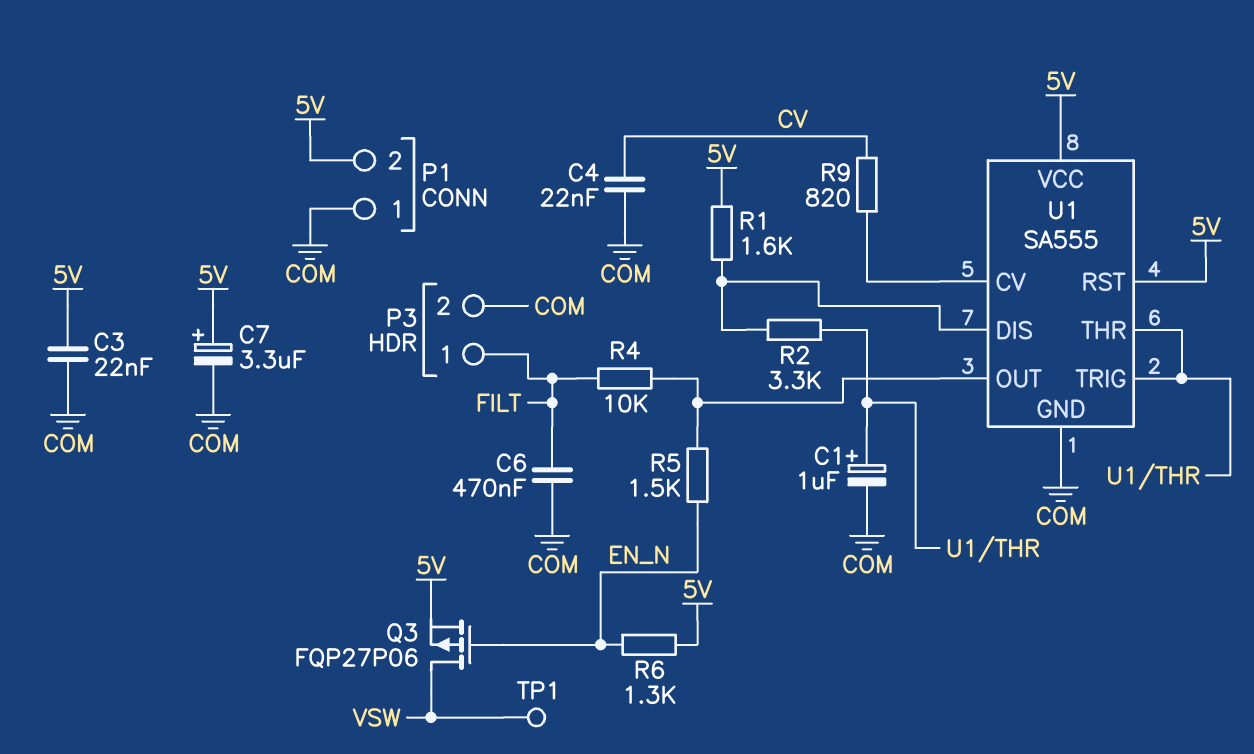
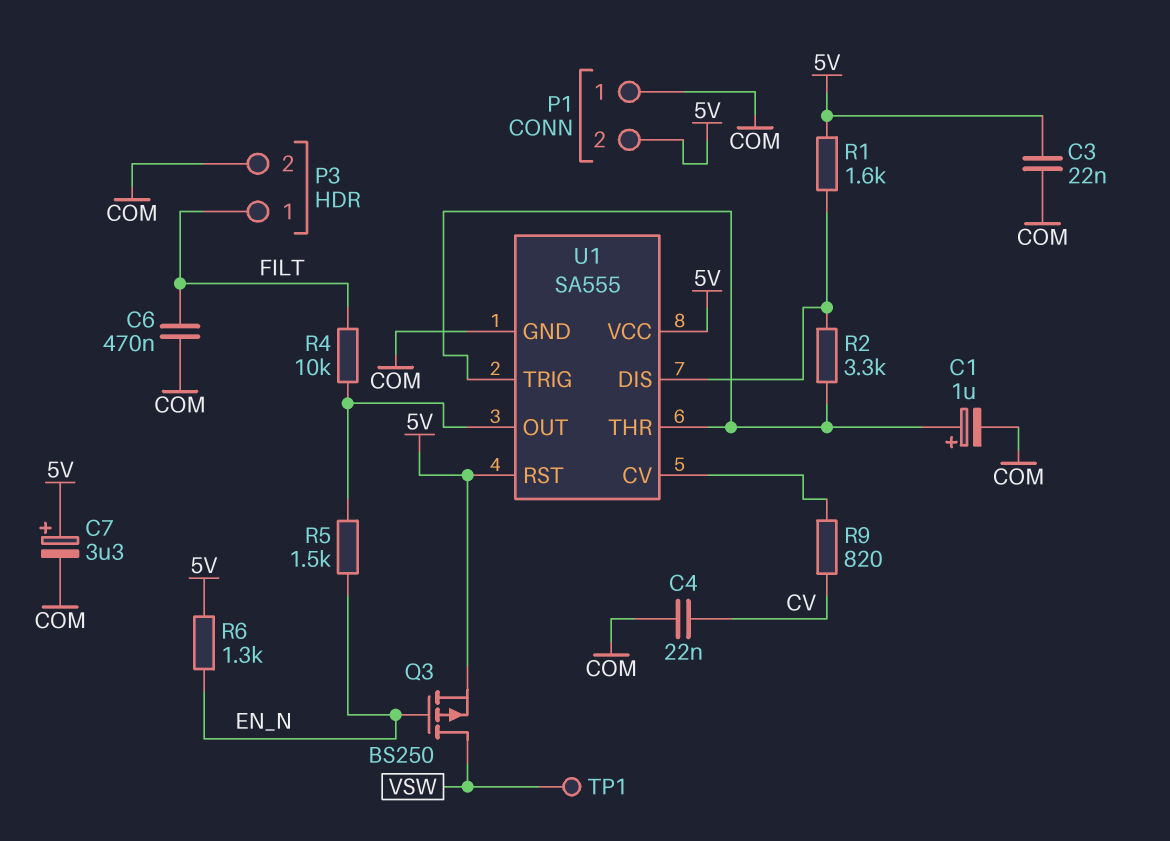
Q3: PMOS FQP27P06 (G EN_N, D VSW, S 5V) -> PMOS BS250 (G EN_N, D VSW, S 5V)

